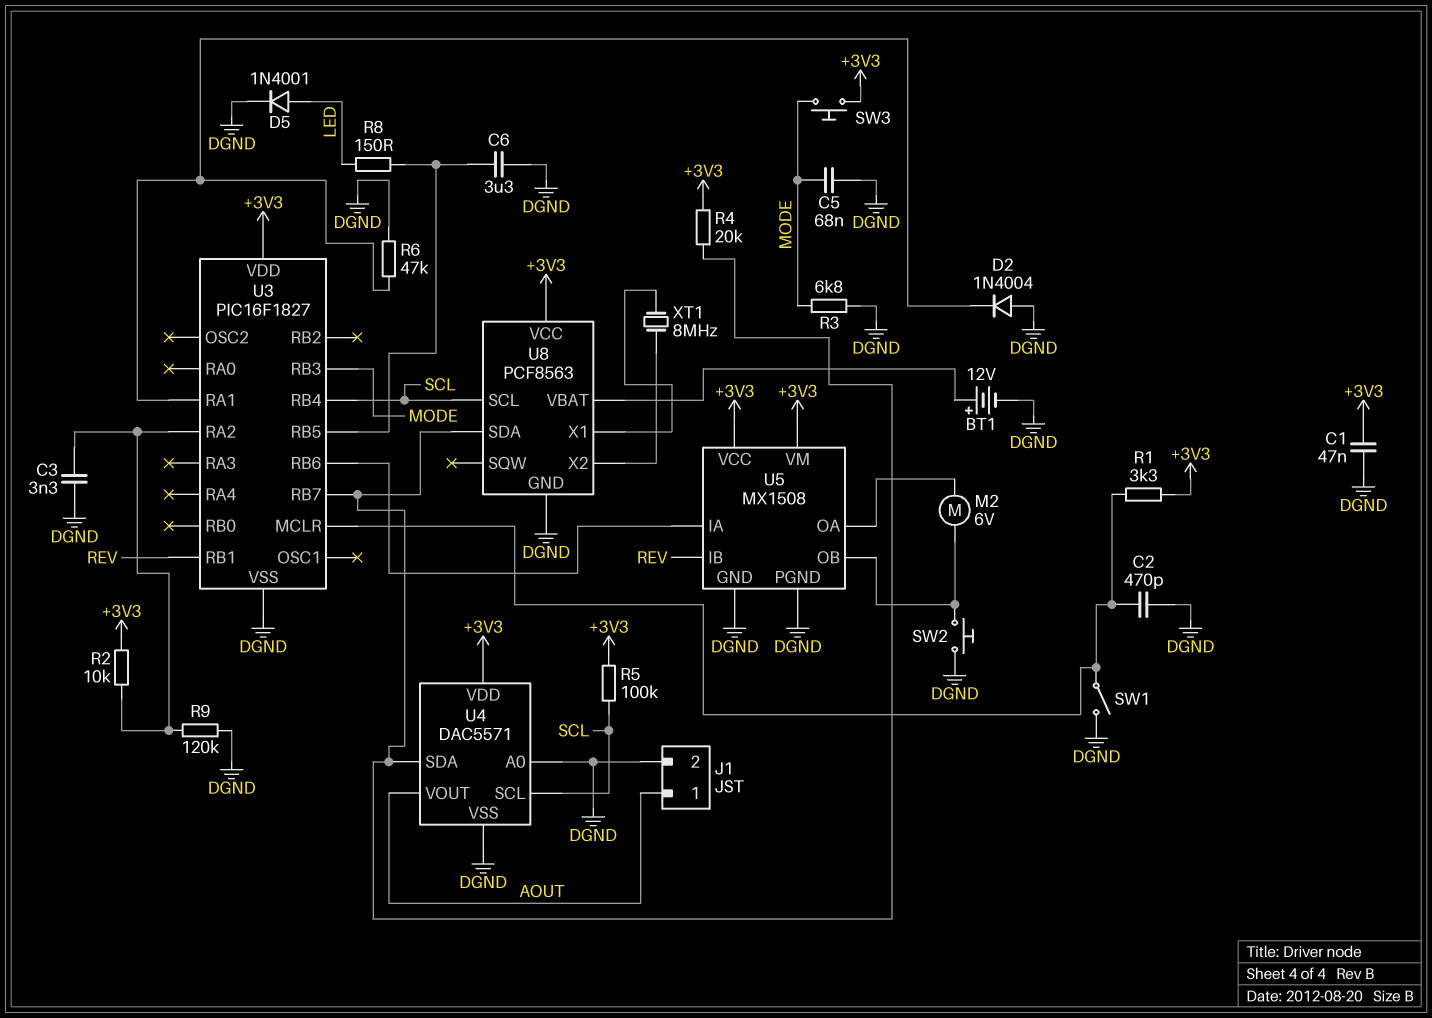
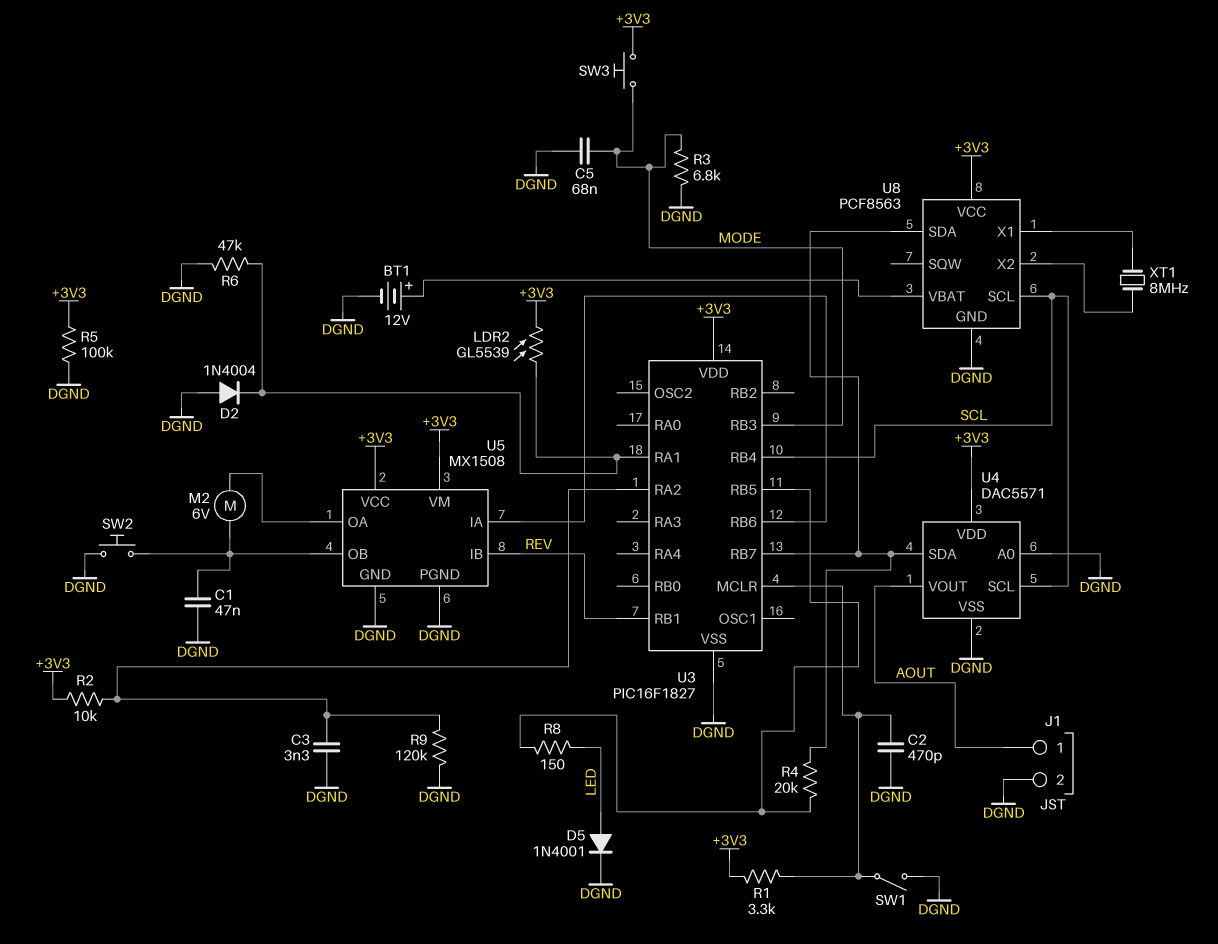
C1: 47nF (+3V3, DGND) -> 47nF (DGND, U5/OB)
C6: 3.3uF (DGND, U3/RB5) -> none
LDR2: none -> GL5539 (+3V3, U3/RA1)
R4: 20k (+3V3, U3/RB7) -> 20k (U3/RB5, U3/RB7)
R5: 100k (+3V3, SCL) -> 100k (+3V3, DGND)

